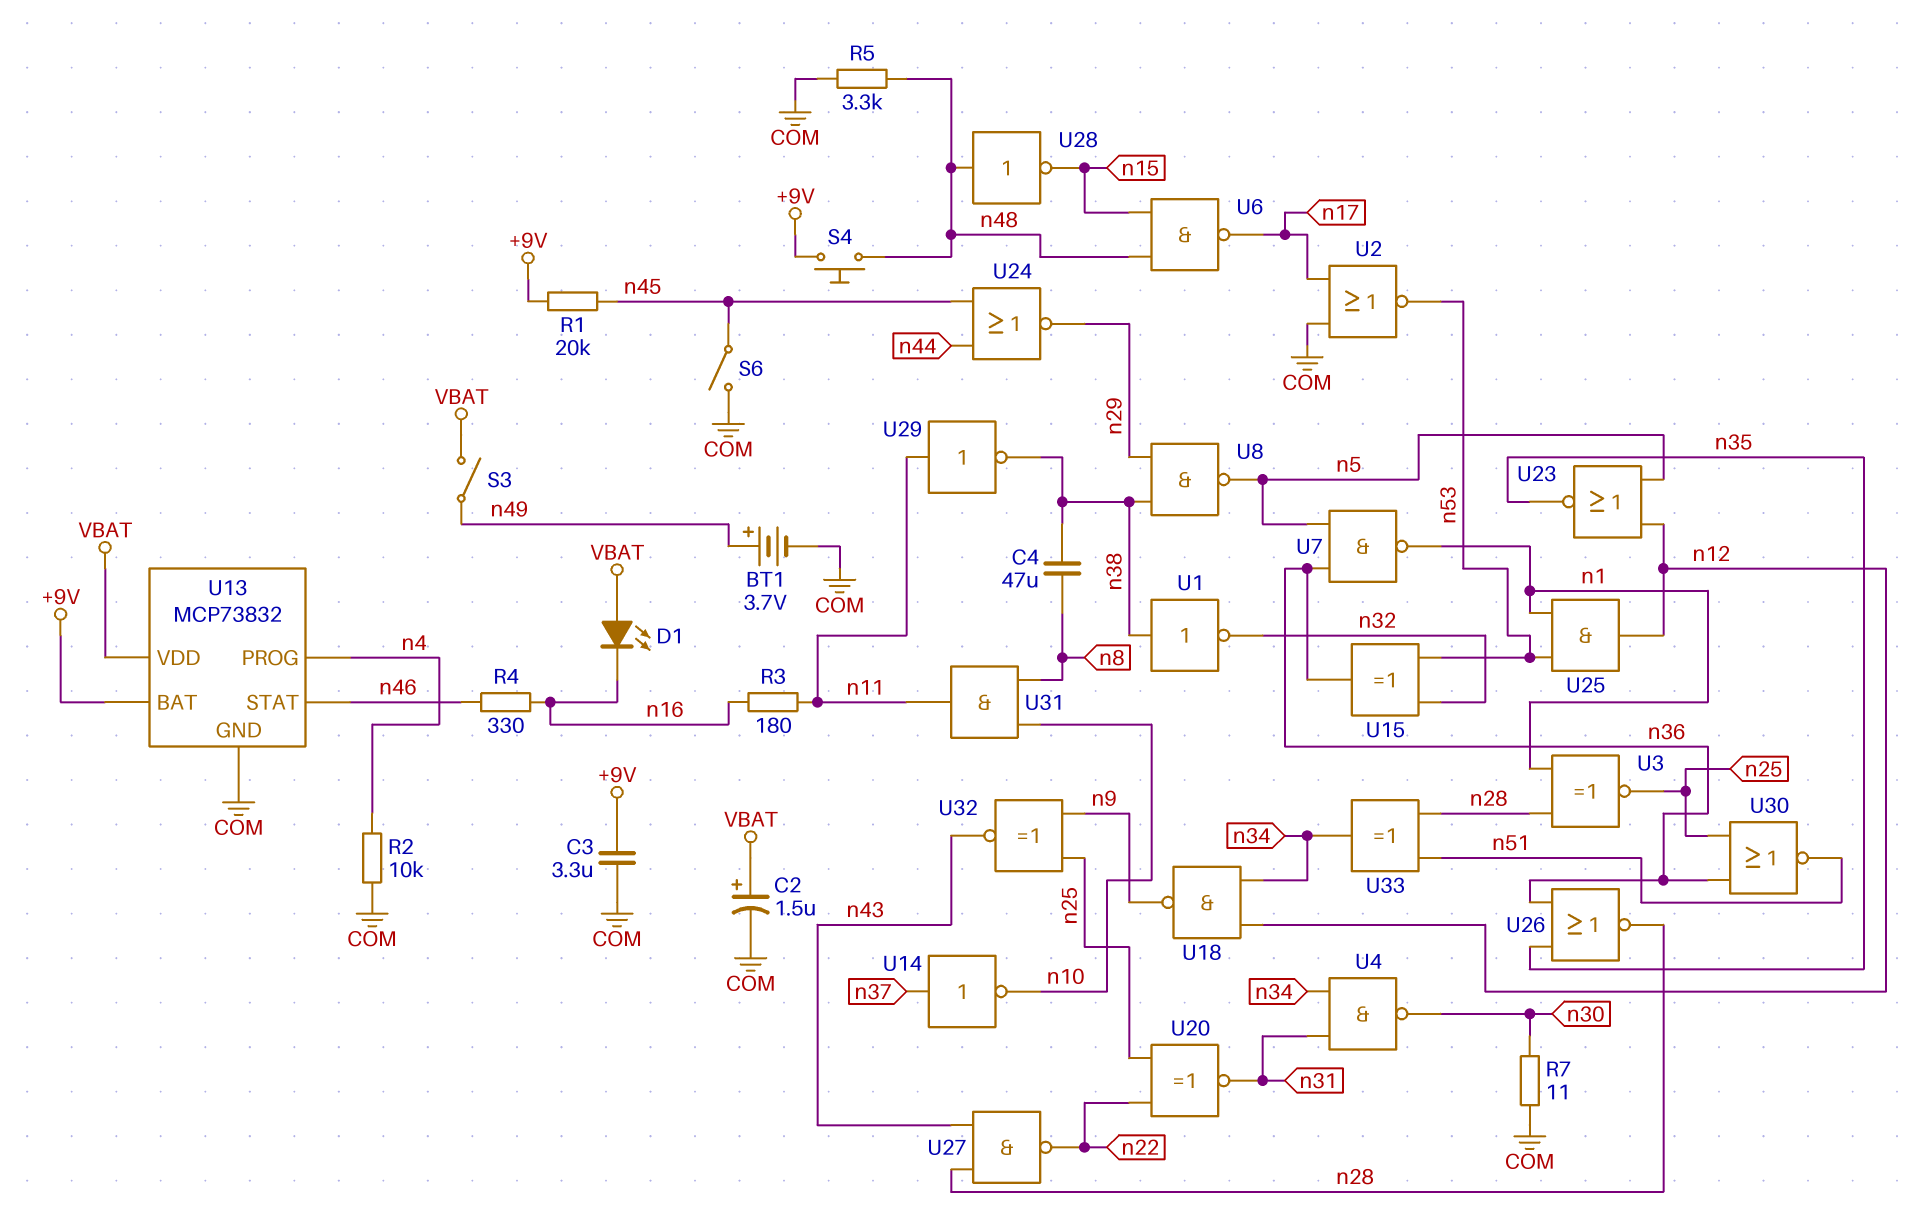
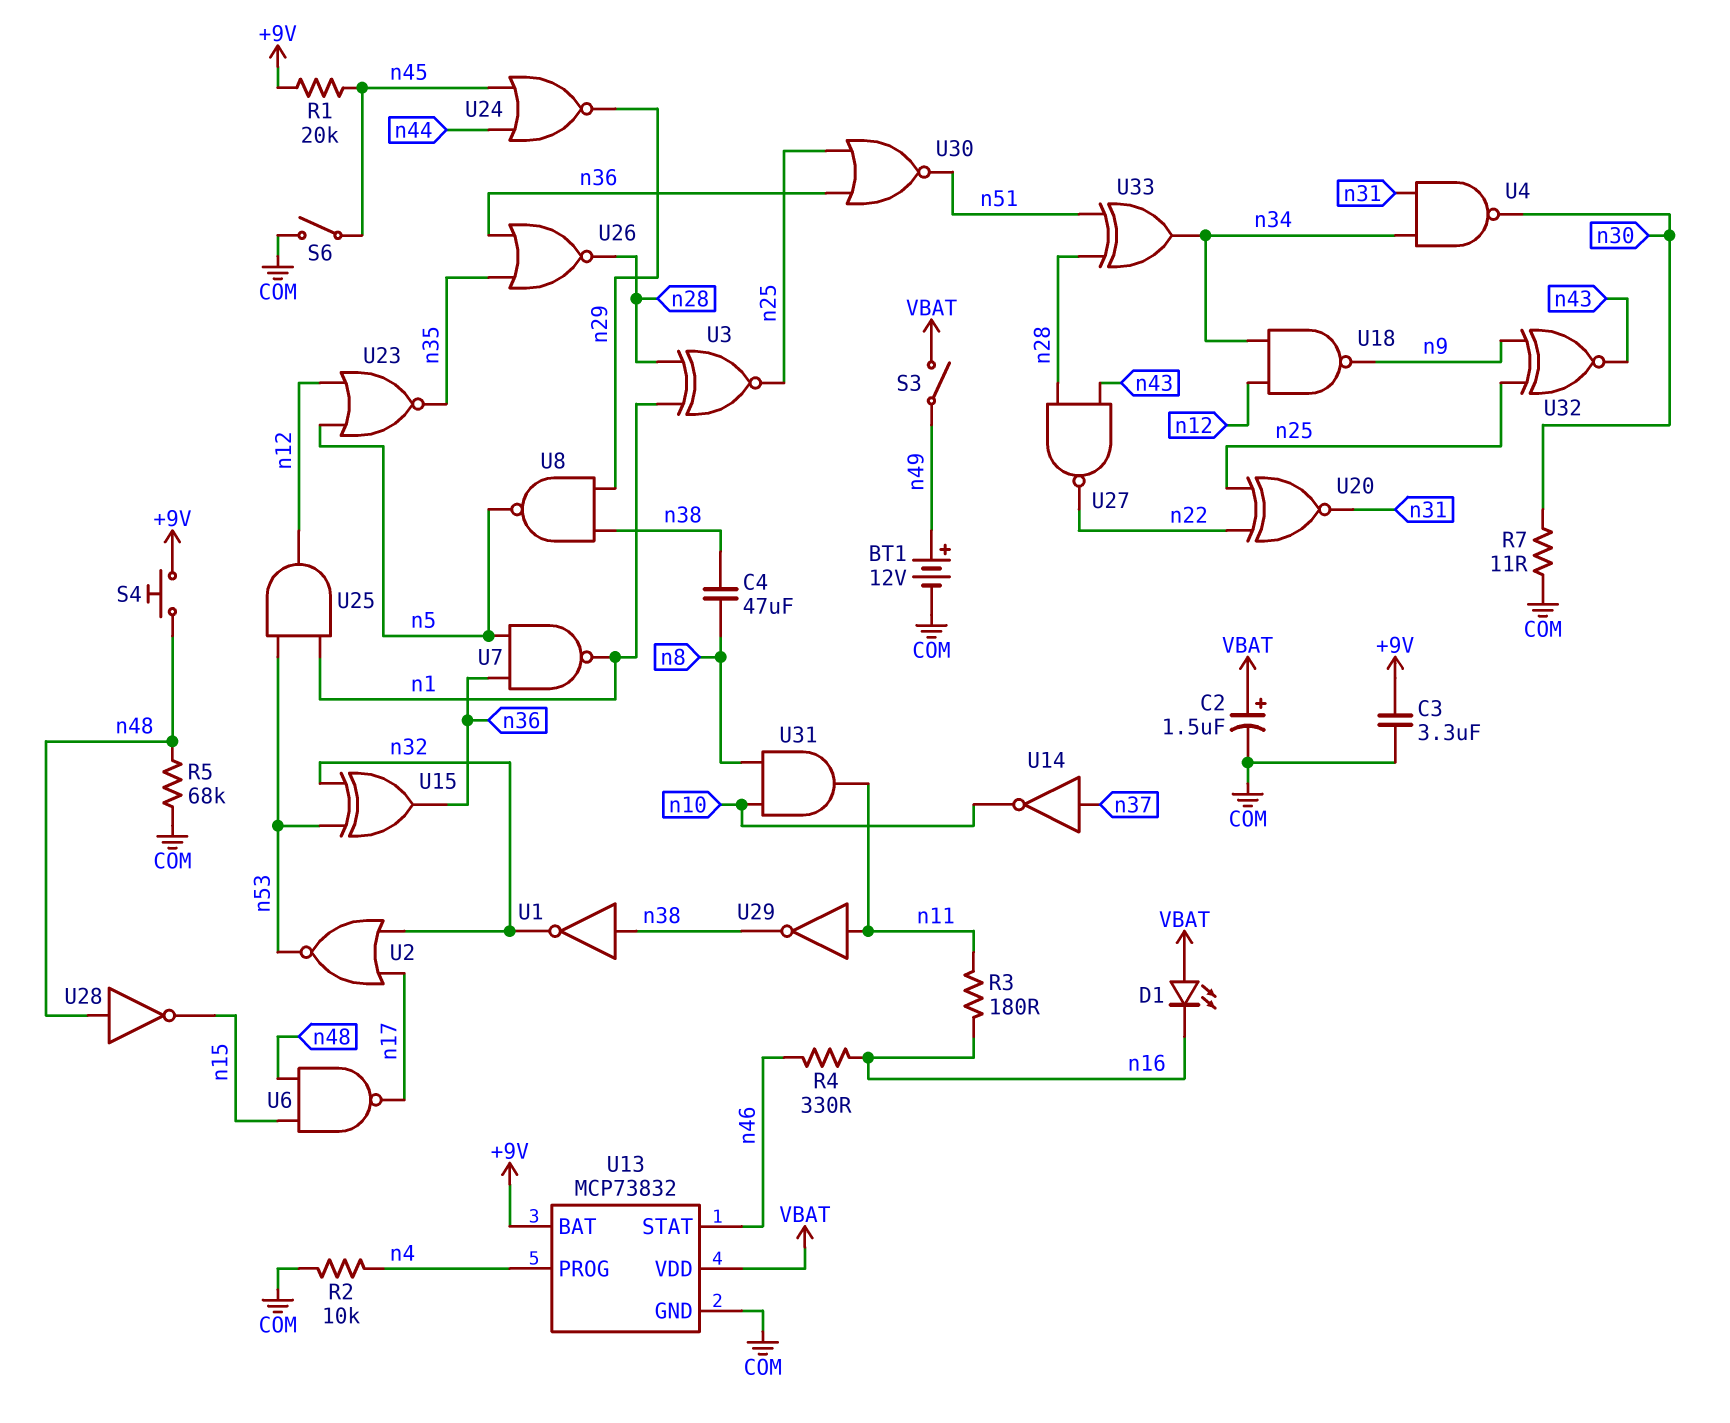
BT1: 3.7V (plus n49, minus COM) -> 12V (plus n49, minus COM)
R5: 3.3k (COM, n48) -> 68k (COM, n48)
U2: NOR (in COM, in n17, out n53) -> NOR (in n17, in n32, out n53)

